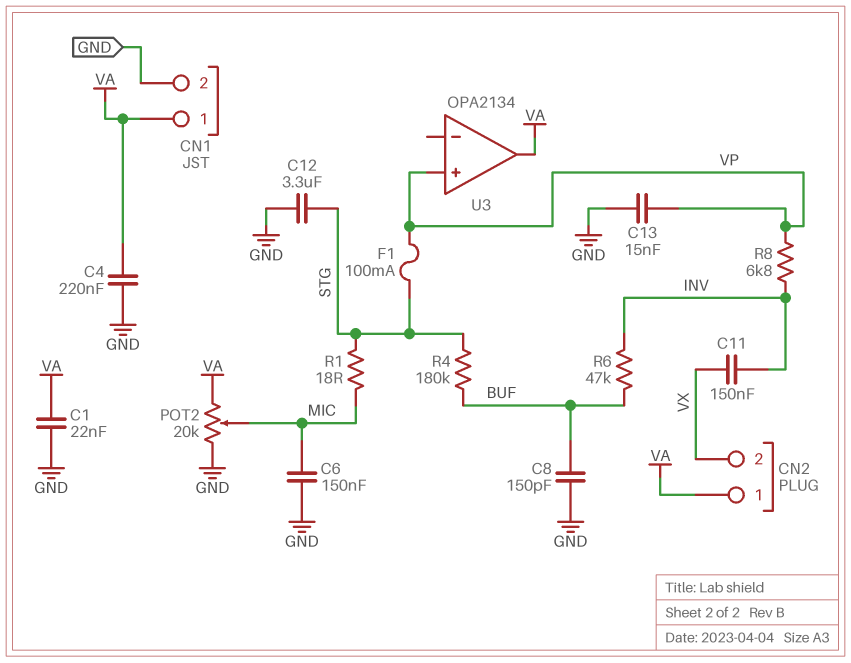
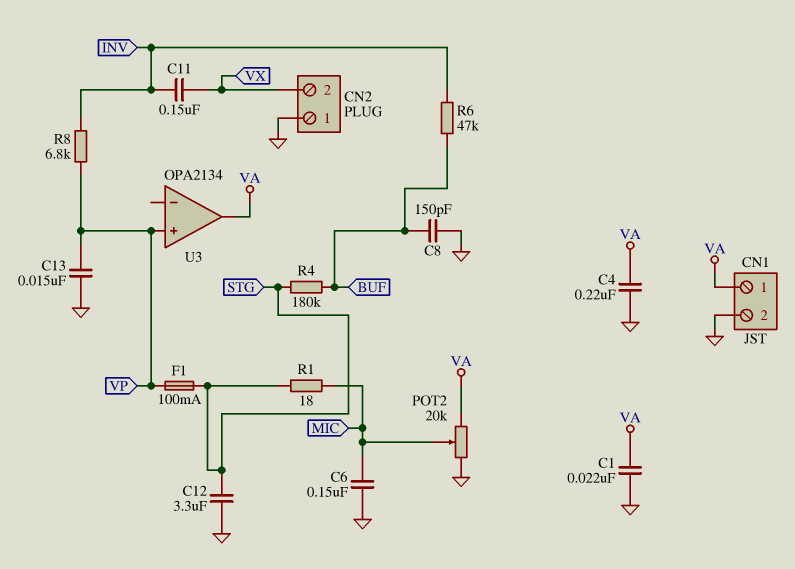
CN2 pin 1: VA -> GND

